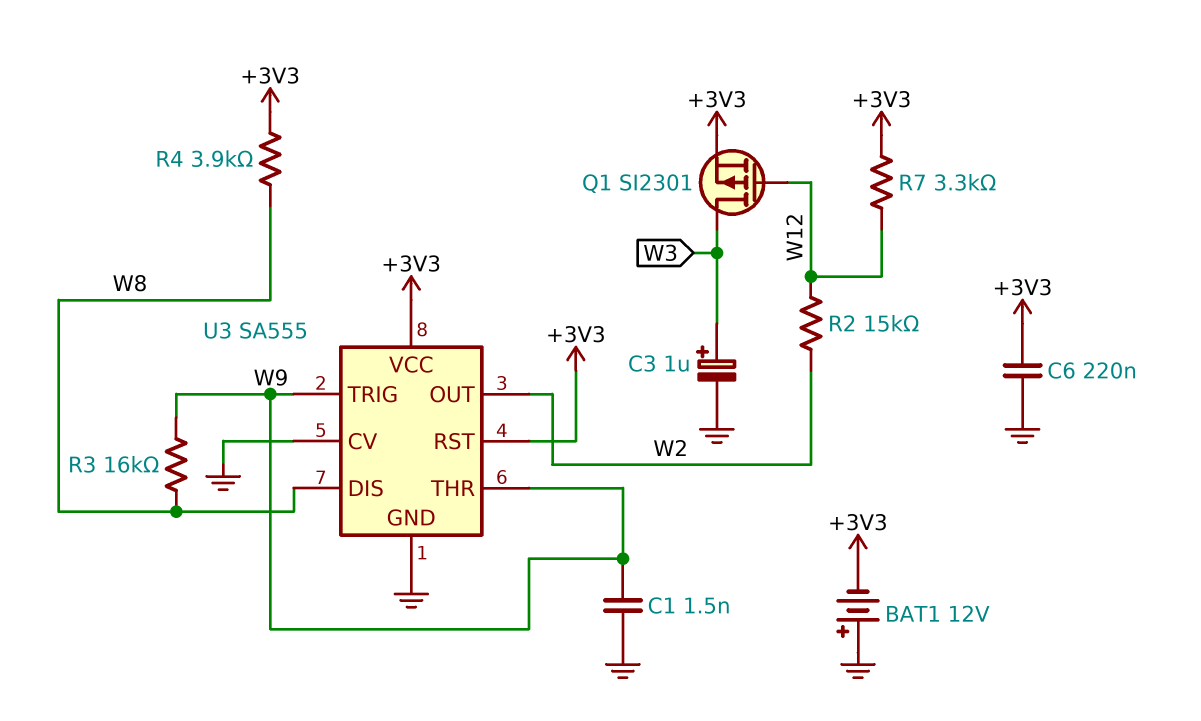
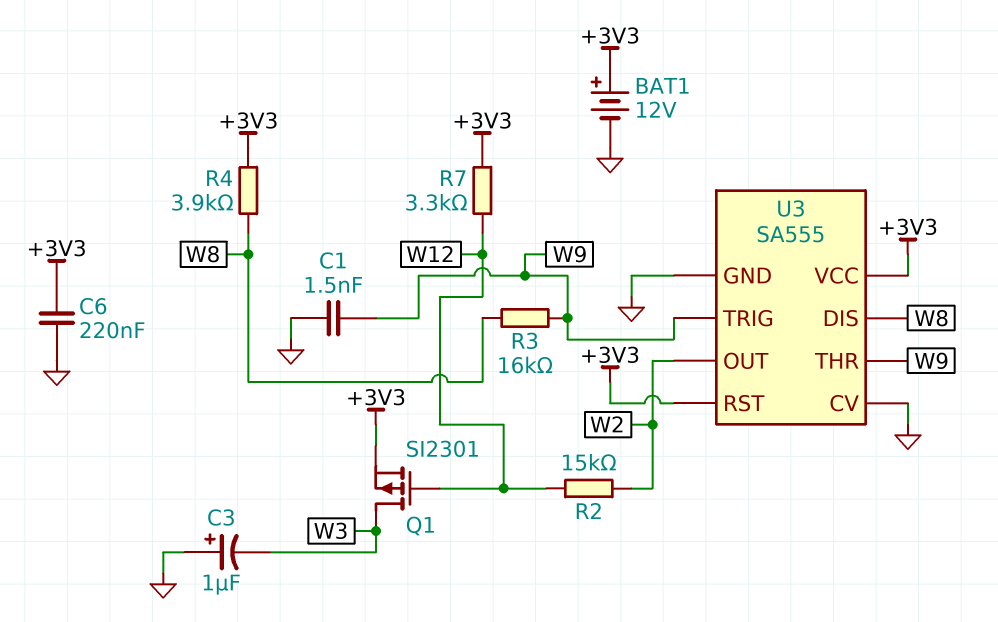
BAT1: 12V (plus GND, minus +3V3) -> 12V (plus +3V3, minus GND)
C3: 1uF (plus W3, minus GND) -> 1uF (plus GND, minus W3)

